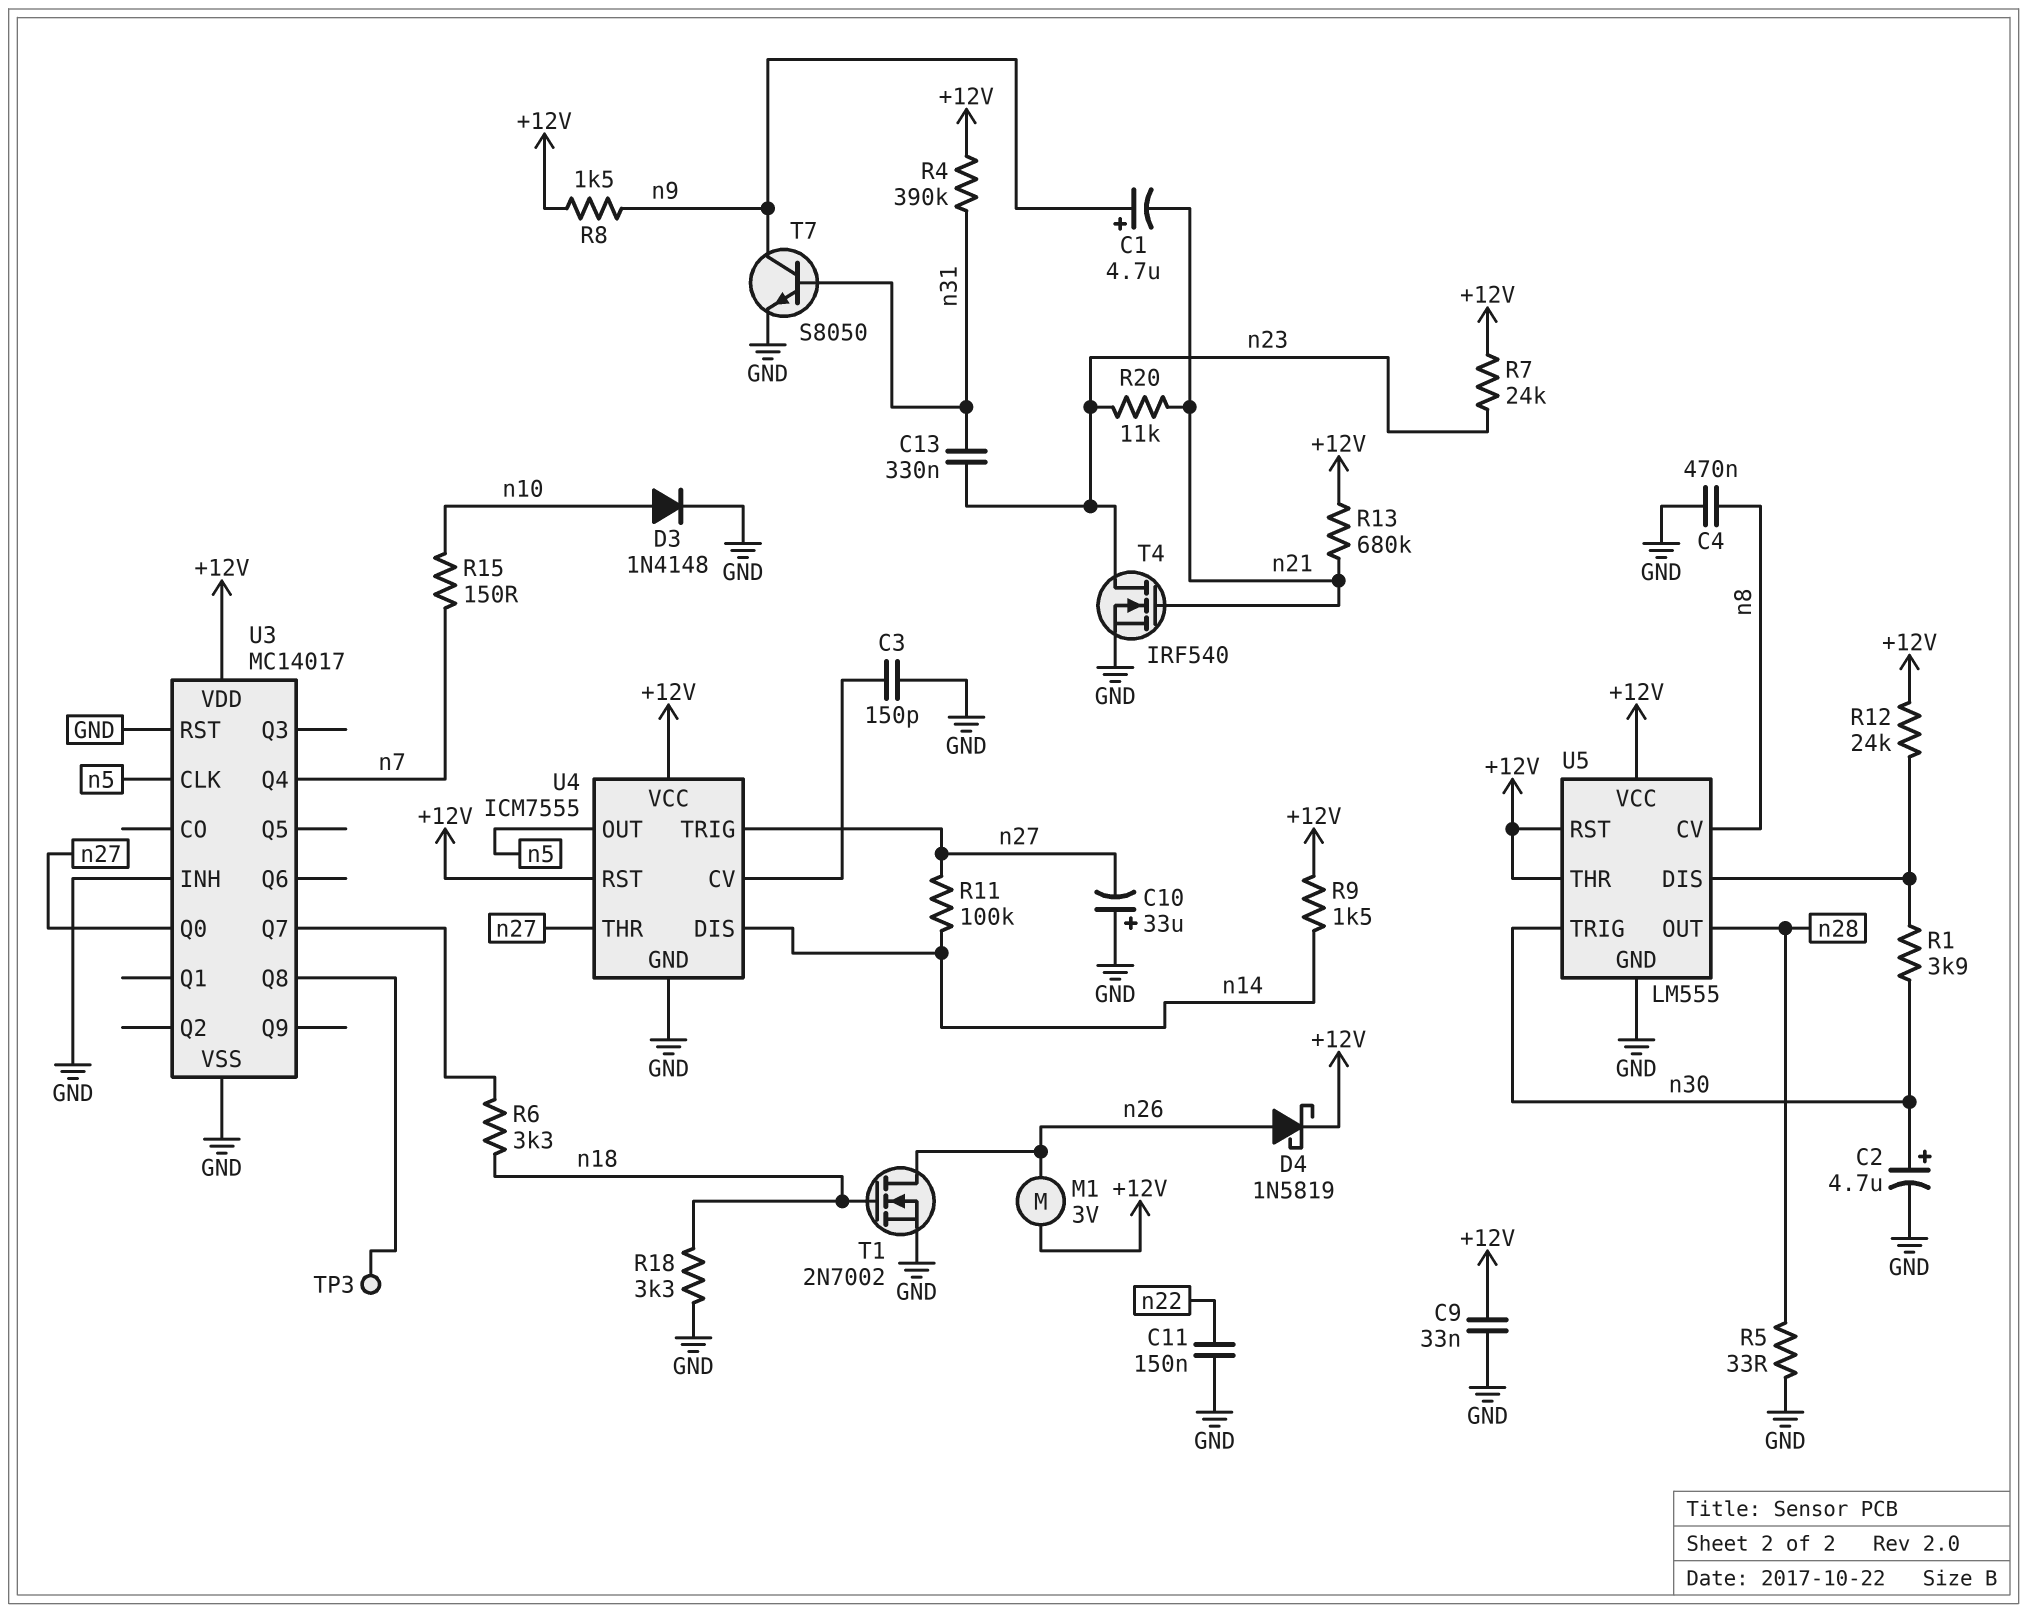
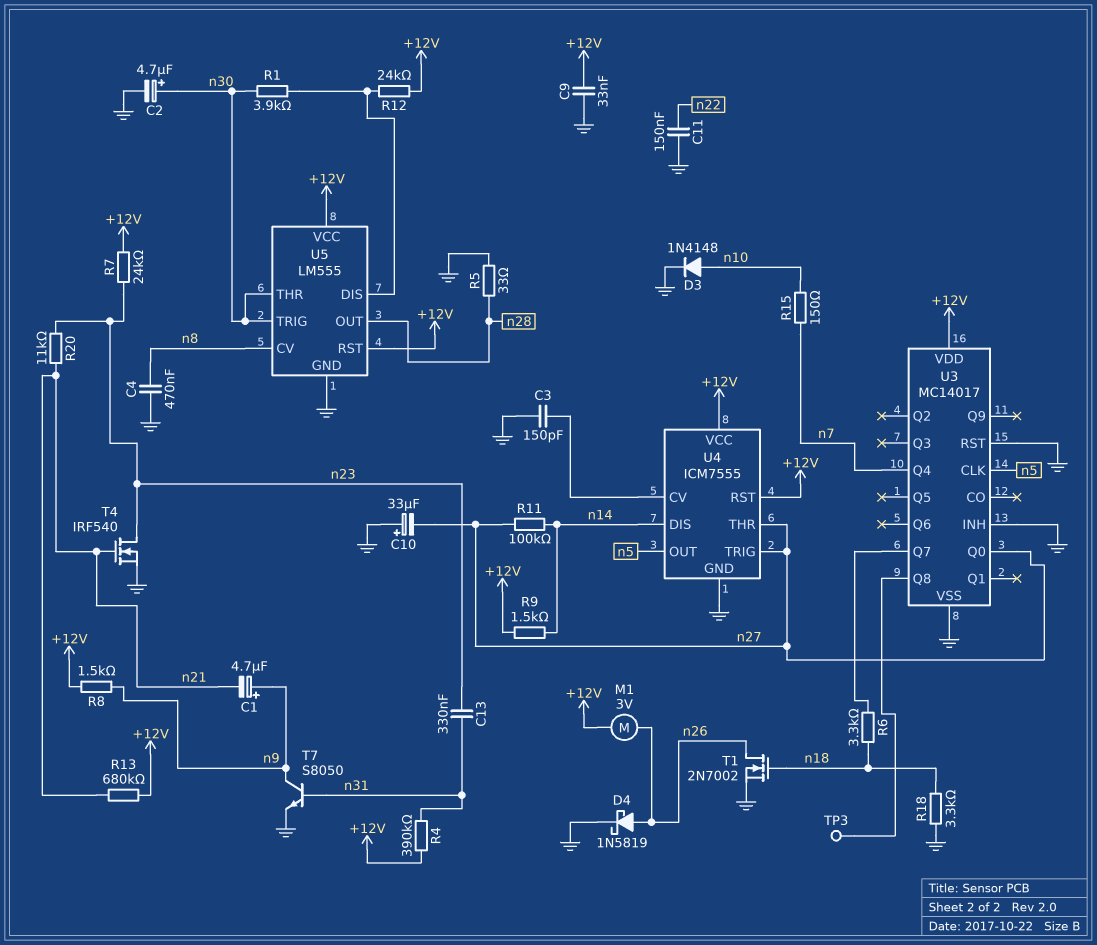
D4: schottky 1N5819 (A n26, K +12V) -> schottky 1N5819 (A n26, K GND)
U5 pin THR: +12V -> n30

